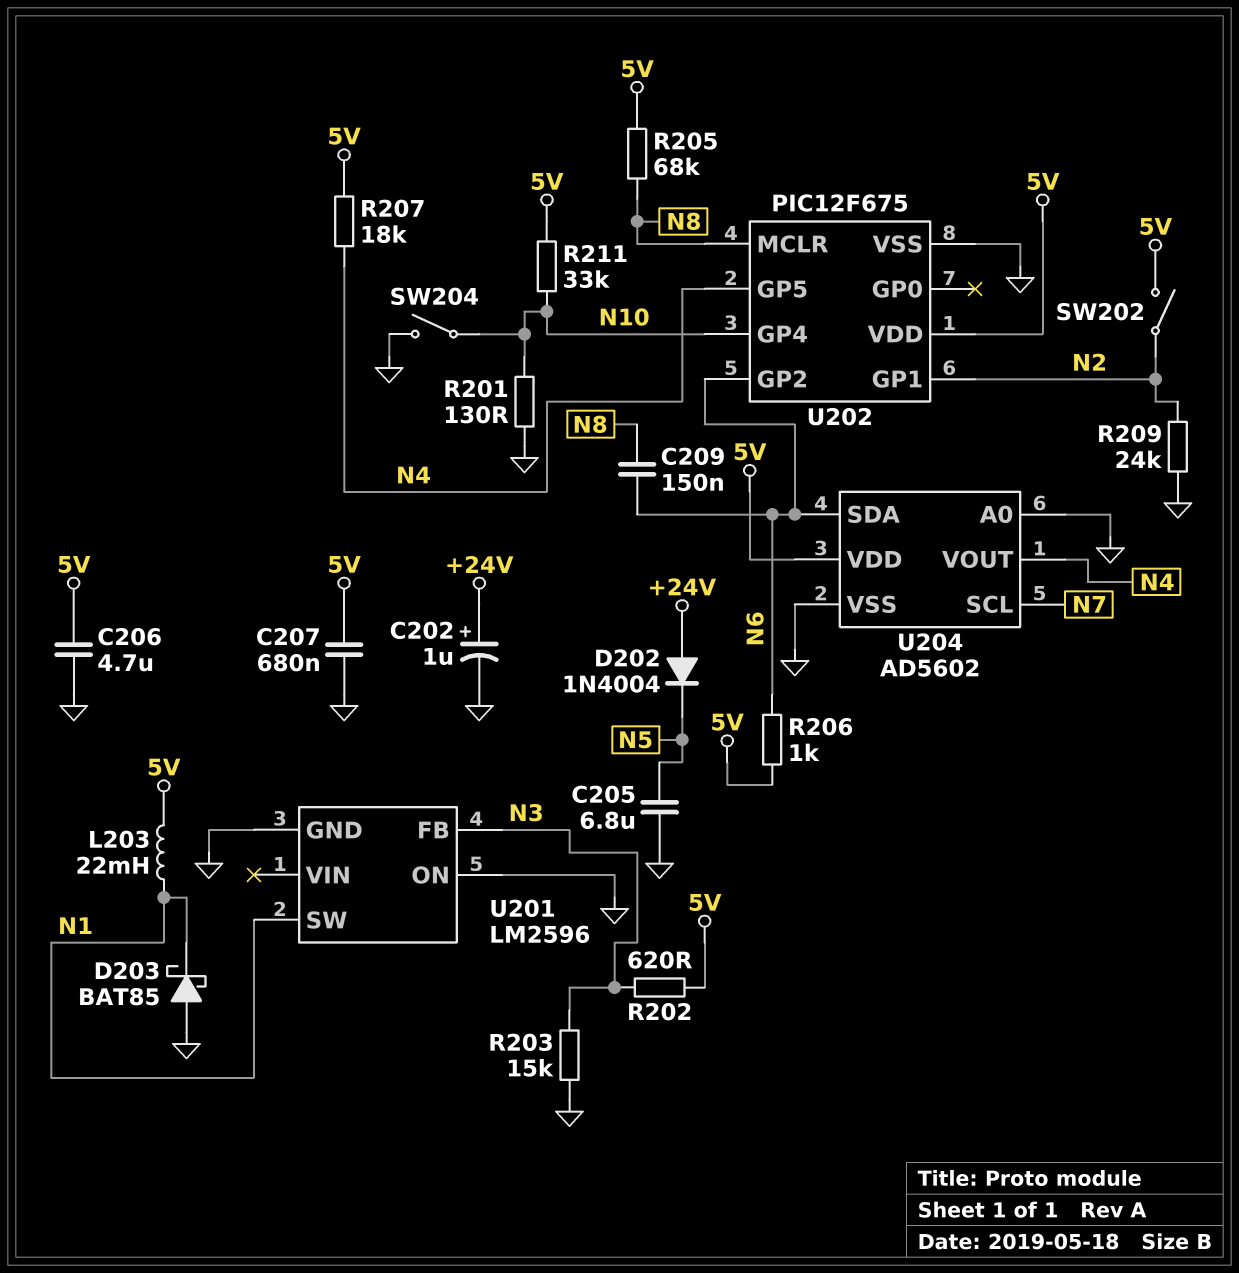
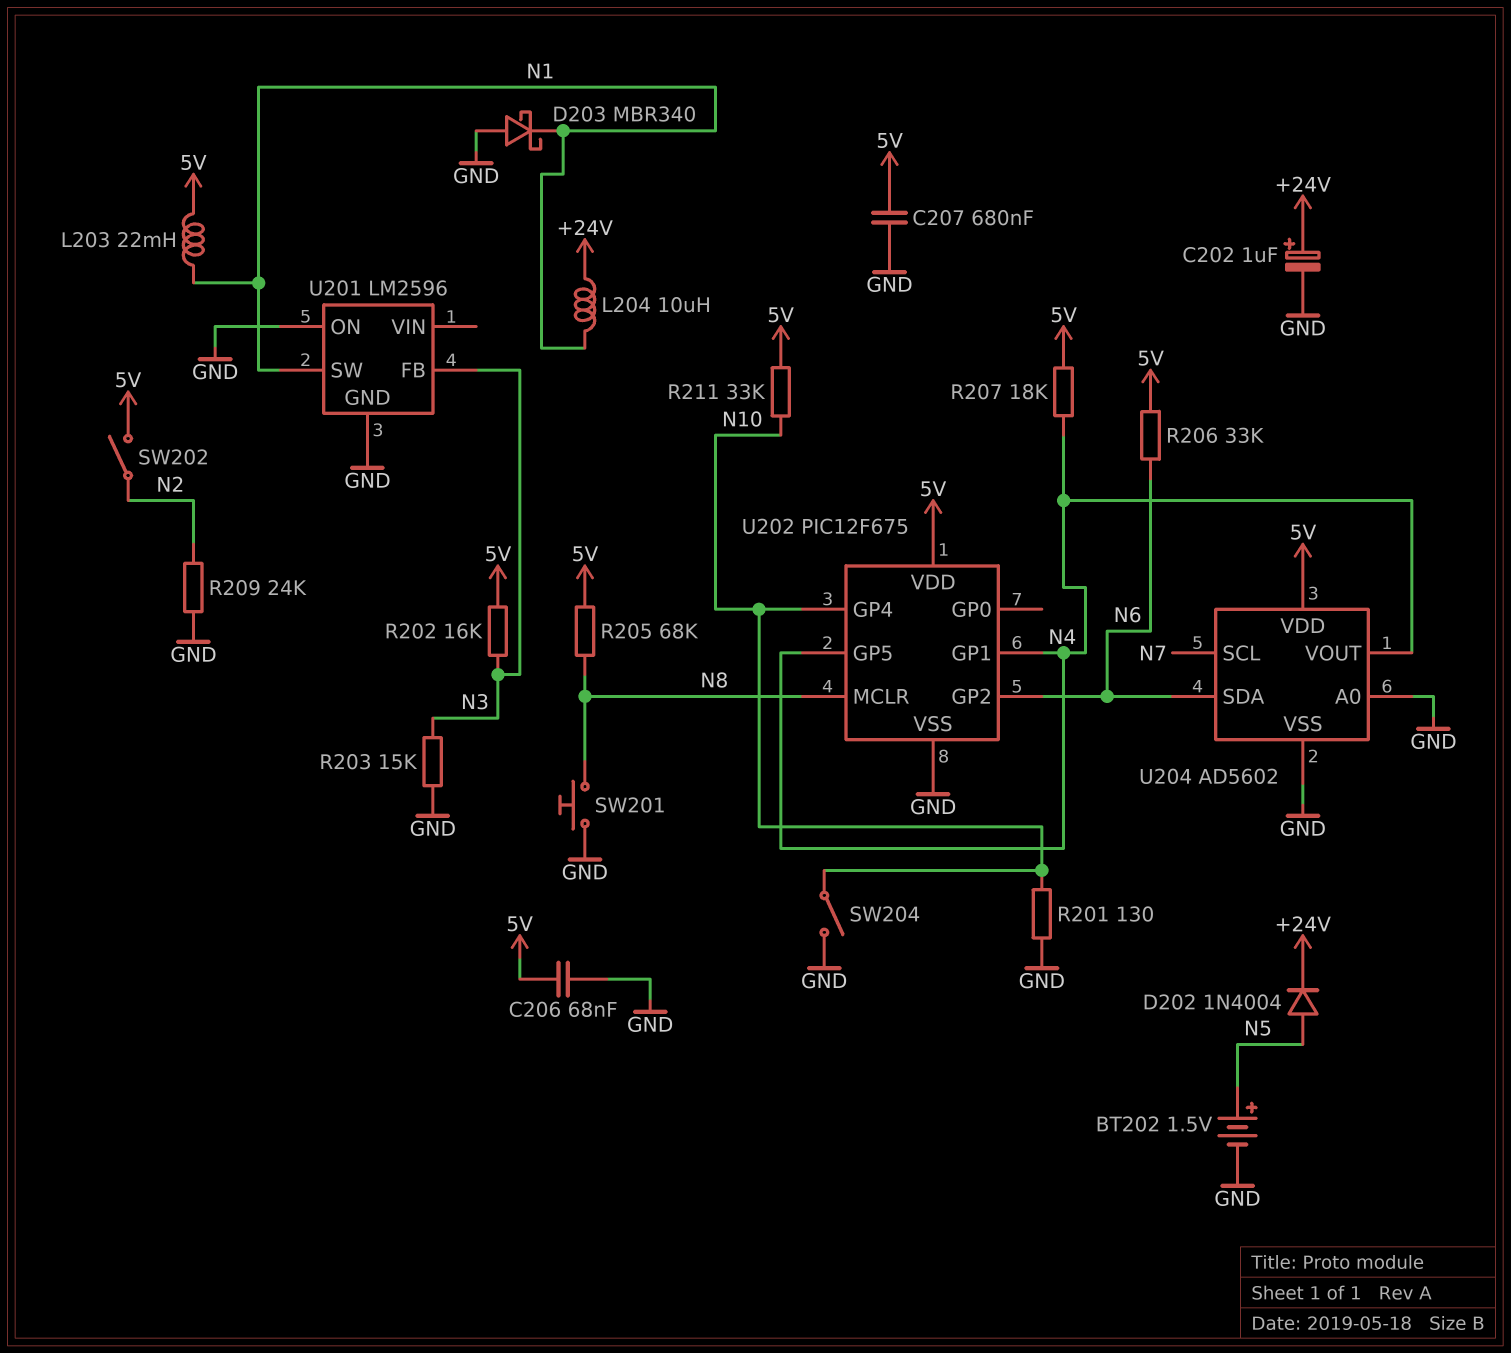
BT202: none -> 1.5V (plus N5, minus GND)
C205: 6.8uF (GND, N5) -> none
C206: 4.7uF (5V, GND) -> 68nF (5V, GND)
C209: 150nF (N6, N8) -> none
D202: diode 1N4004 (A +24V, K N5) -> diode 1N4004 (A N5, K +24V)
D203: schottky BAT85 (A GND, K N1) -> schottky MBR340 (A GND, K N1)
L204: none -> 10uH (+24V, N1)
R202: 620 (5V, N3) -> 16k (5V, N3)
R206: 1k (5V, N6) -> 33k (5V, N6)
SW201: none -> button (GND, N8)
U202 pin GP1: N2 -> N4

